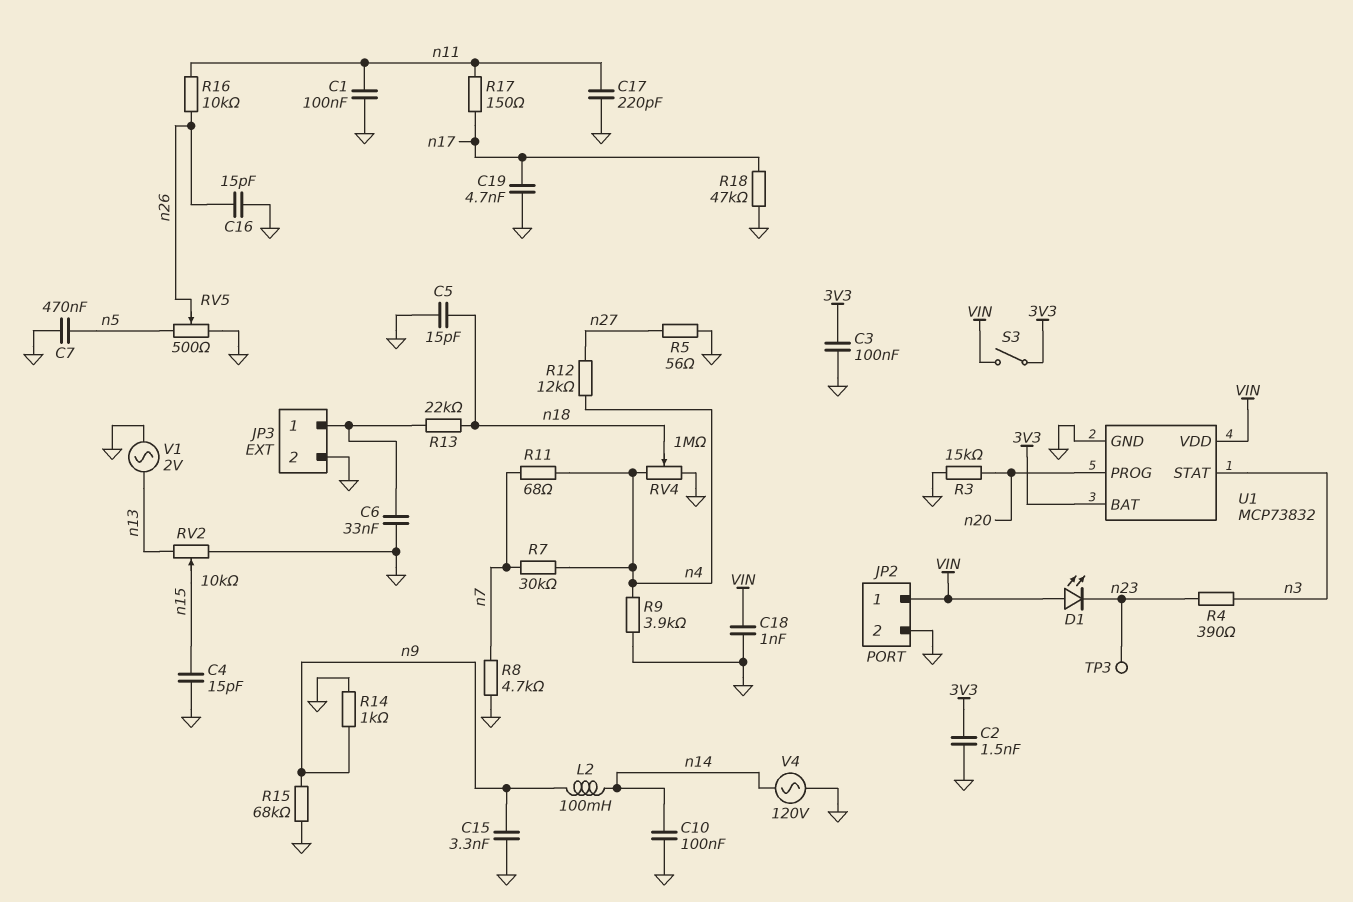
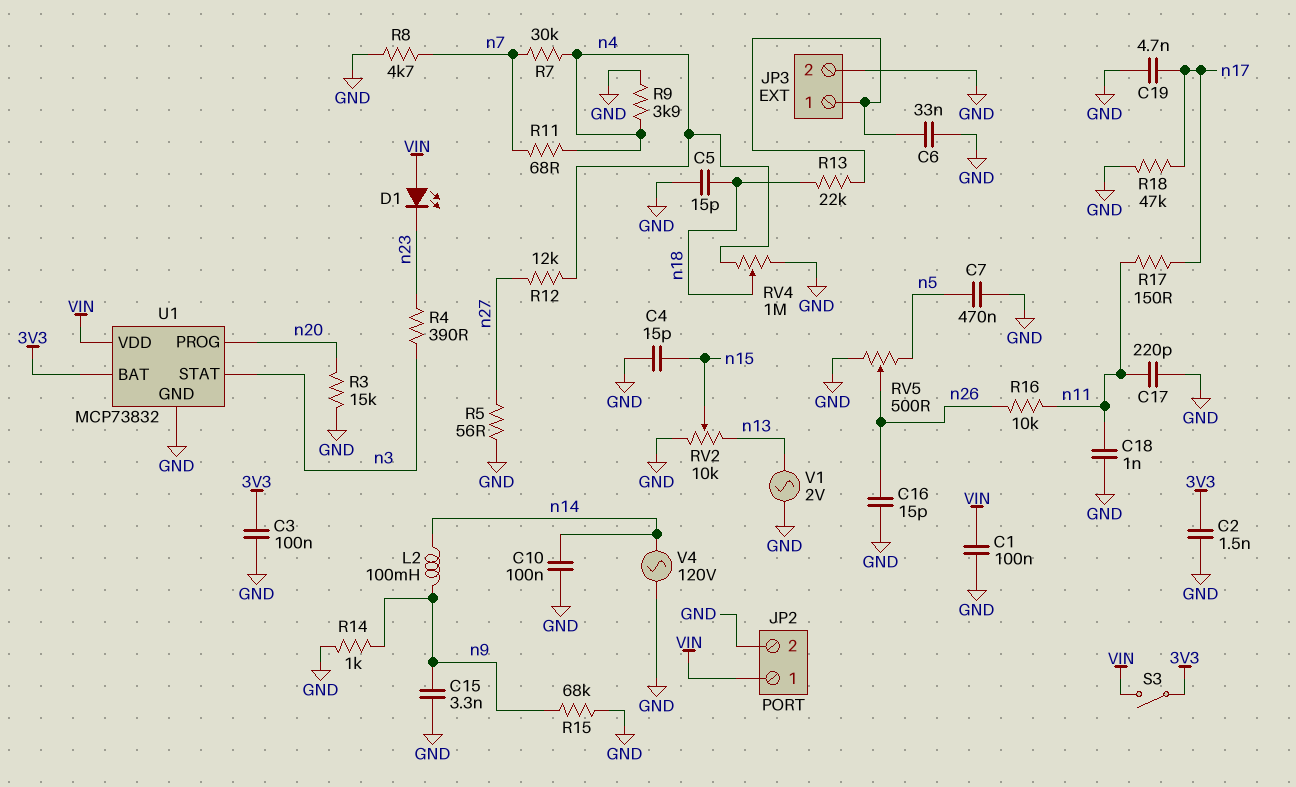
C1: 100nF (GND, n11) -> 100nF (GND, VIN)
C18: 1nF (GND, VIN) -> 1nF (GND, n11)
TP3: test point (n23) -> none

